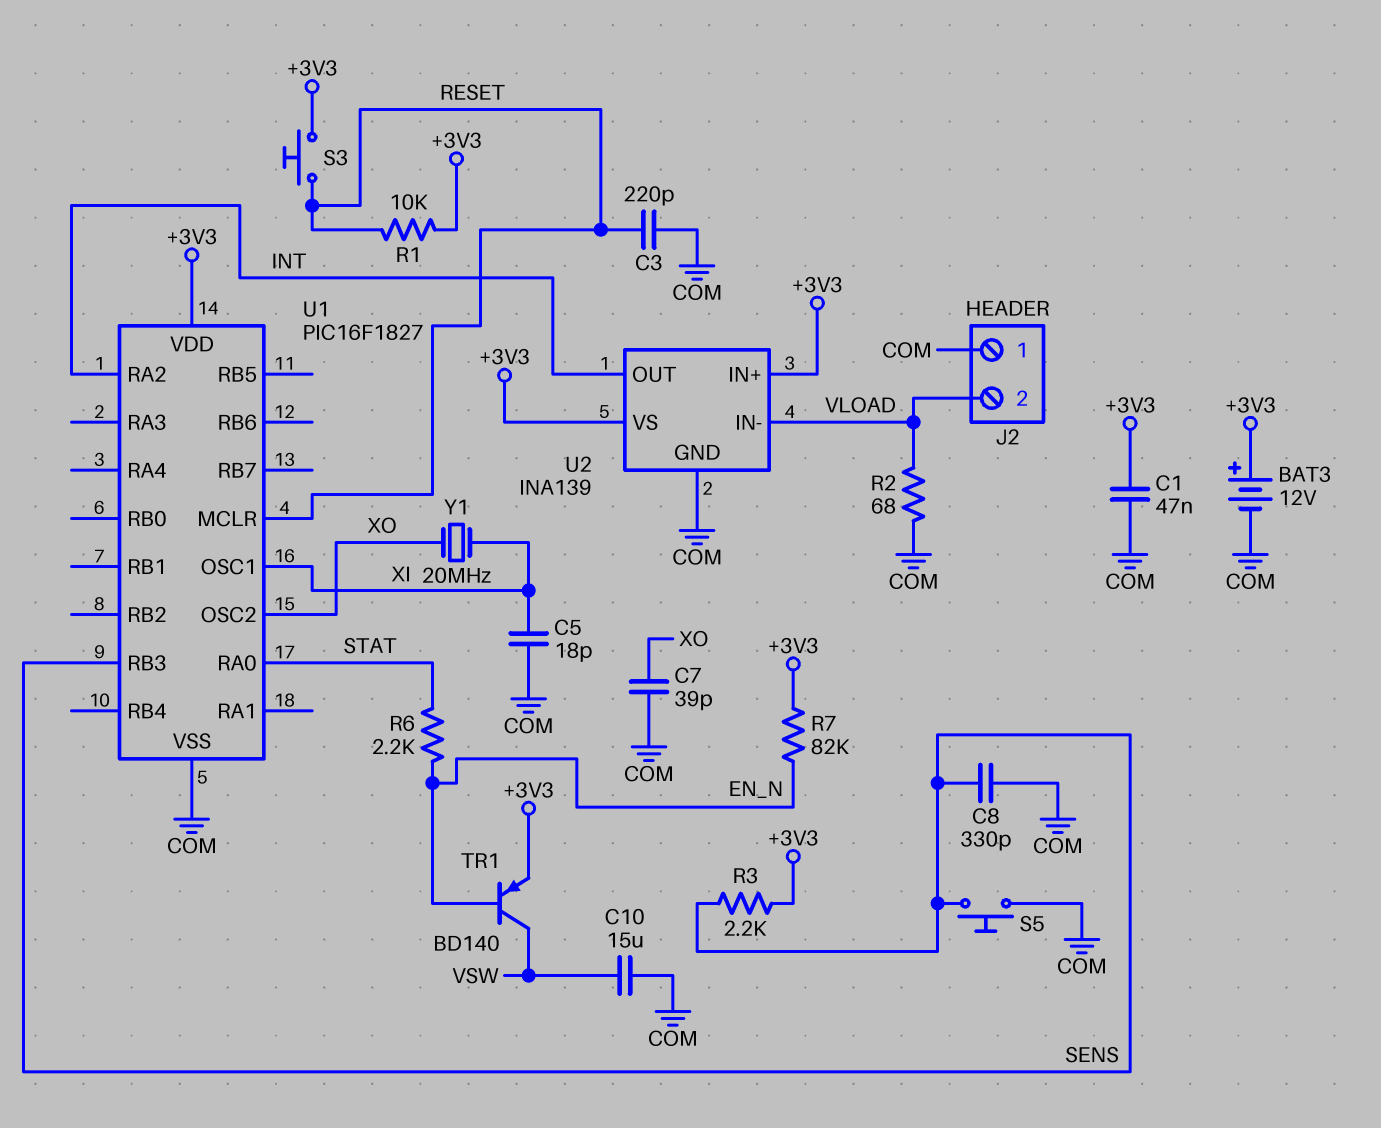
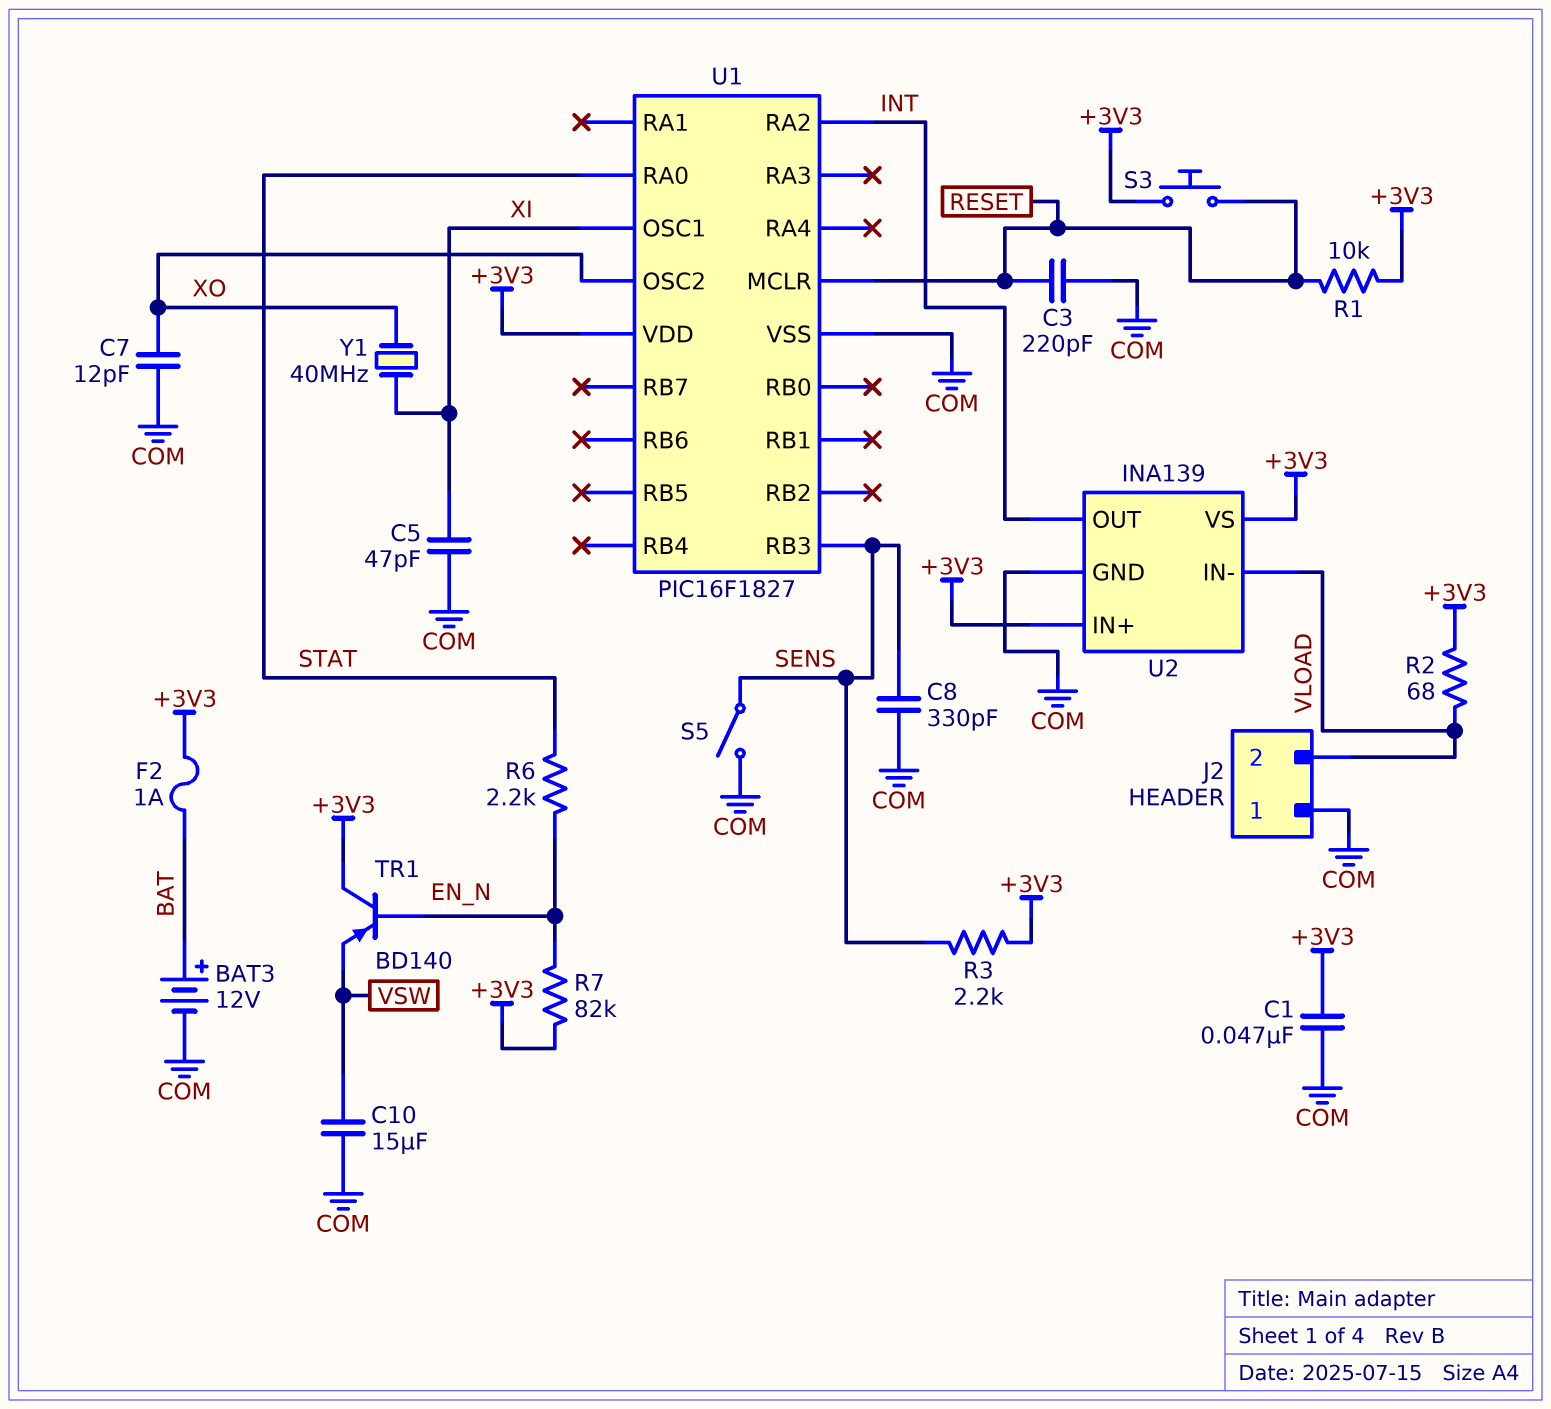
BAT3: 12V (plus +3V3, minus COM) -> 12V (plus BAT, minus COM)
C5: 18pF (COM, XI) -> 47pF (COM, XI)
C7: 39pF (COM, XO) -> 12pF (COM, XO)
F2: none -> 1A (+3V3, BAT)
R2: 68 (COM, VLOAD) -> 68 (+3V3, VLOAD)
S5: button (COM, SENS) -> switch (COM, SENS)
TR1: PNP BD140 (B EN_N, C VSW, E +3V3) -> PNP BD140 (B EN_N, C +3V3, E VSW)
Y1: 20MHz (XI, XO) -> 40MHz (XI, XO)

